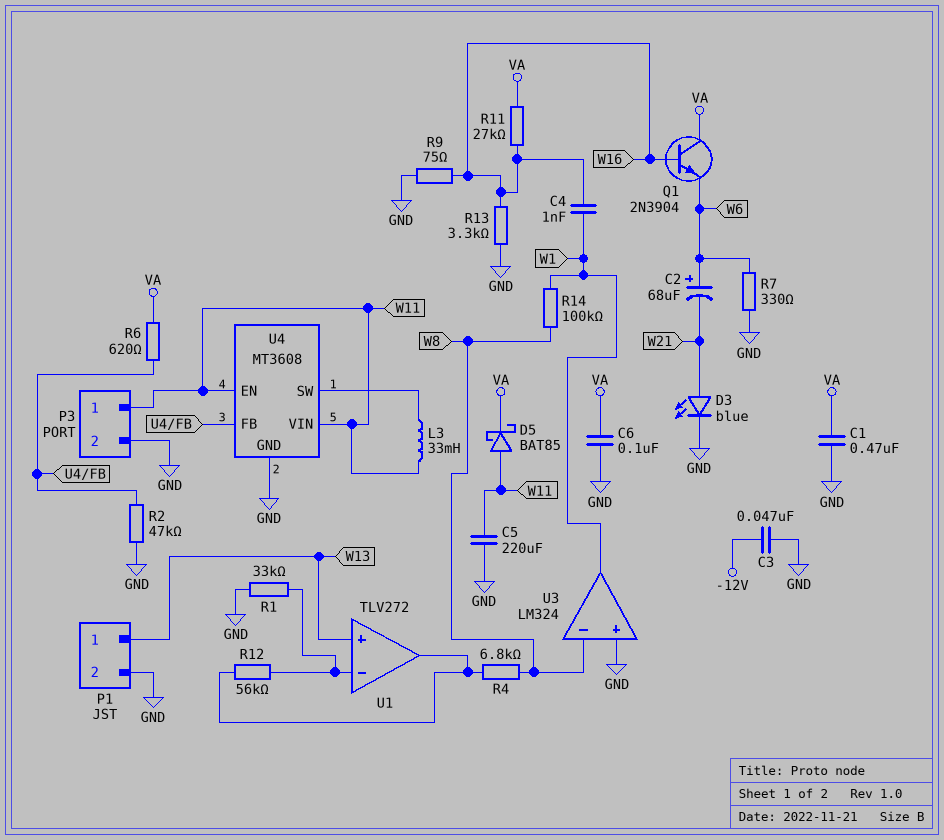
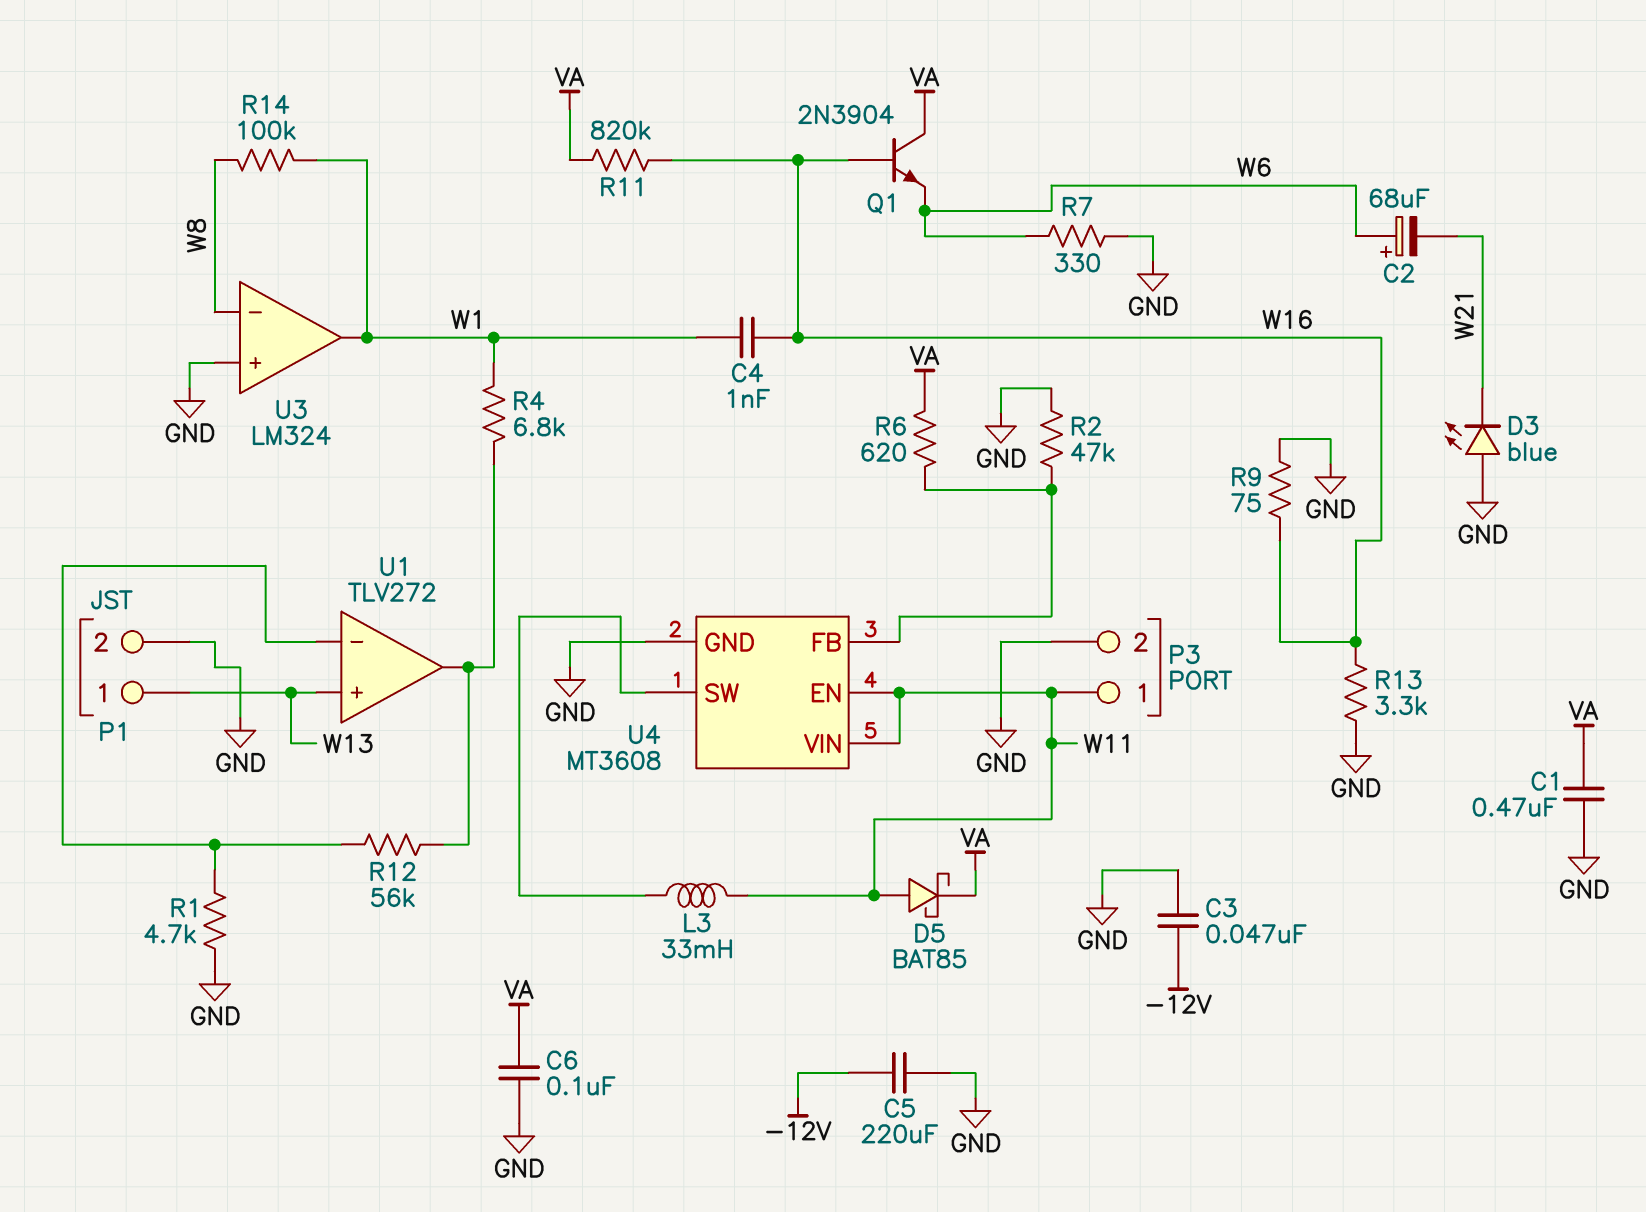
C5: 220uF (GND, W11) -> 220uF (-12V, GND)
D3: LED blue (A W21, K GND) -> LED blue (A GND, K W21)
R1: 33k (GND, U1/in-) -> 4.7k (GND, U1/in-)
R4: 6.8k (U1/out, W8) -> 6.8k (U1/out, W1)
R11: 27k (VA, W16) -> 820k (VA, W16)

